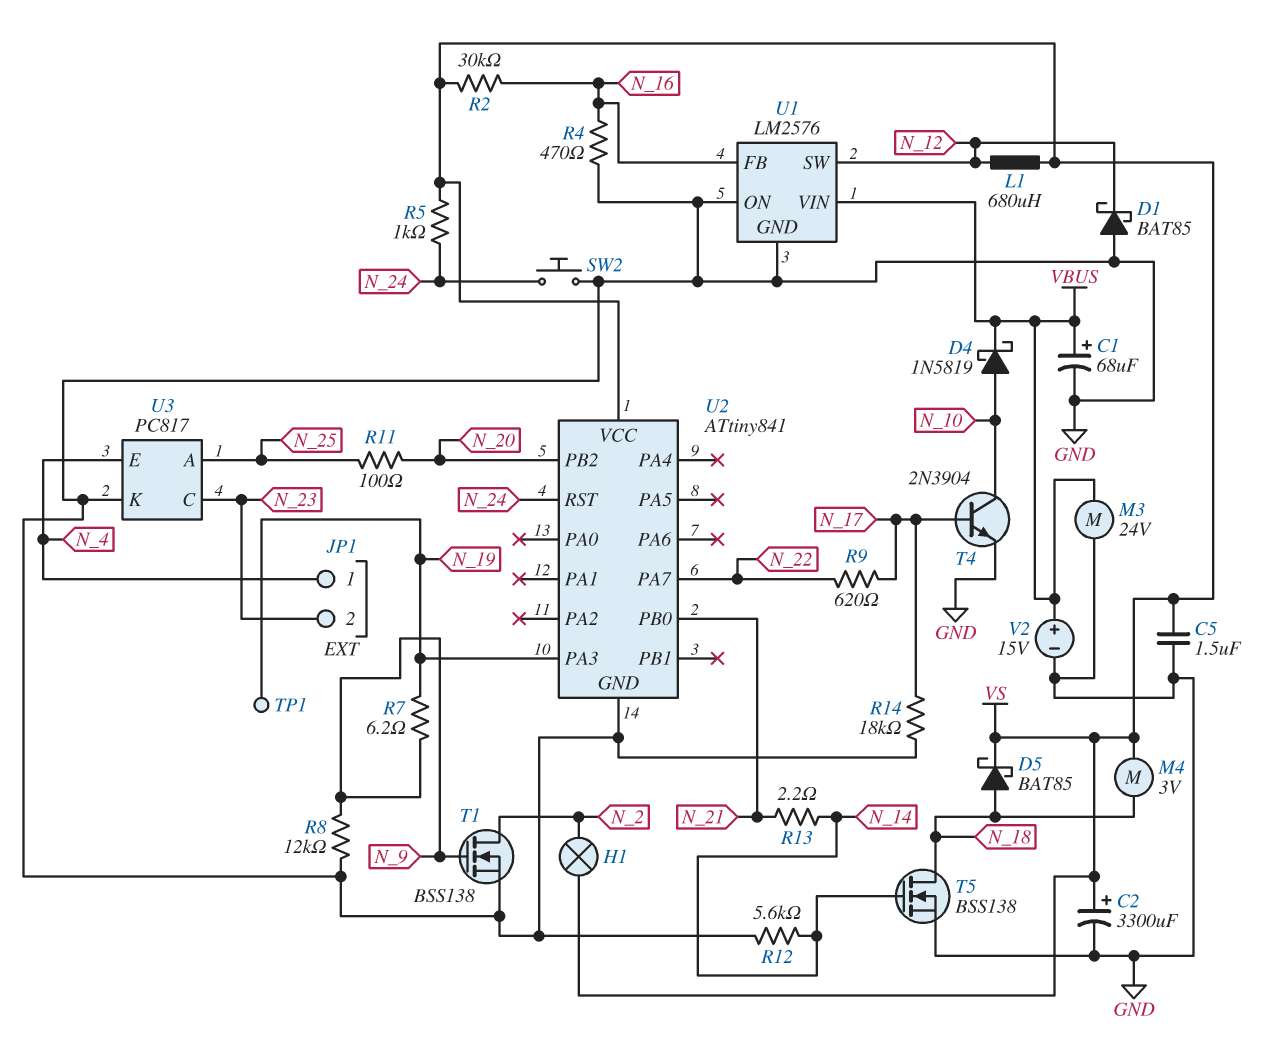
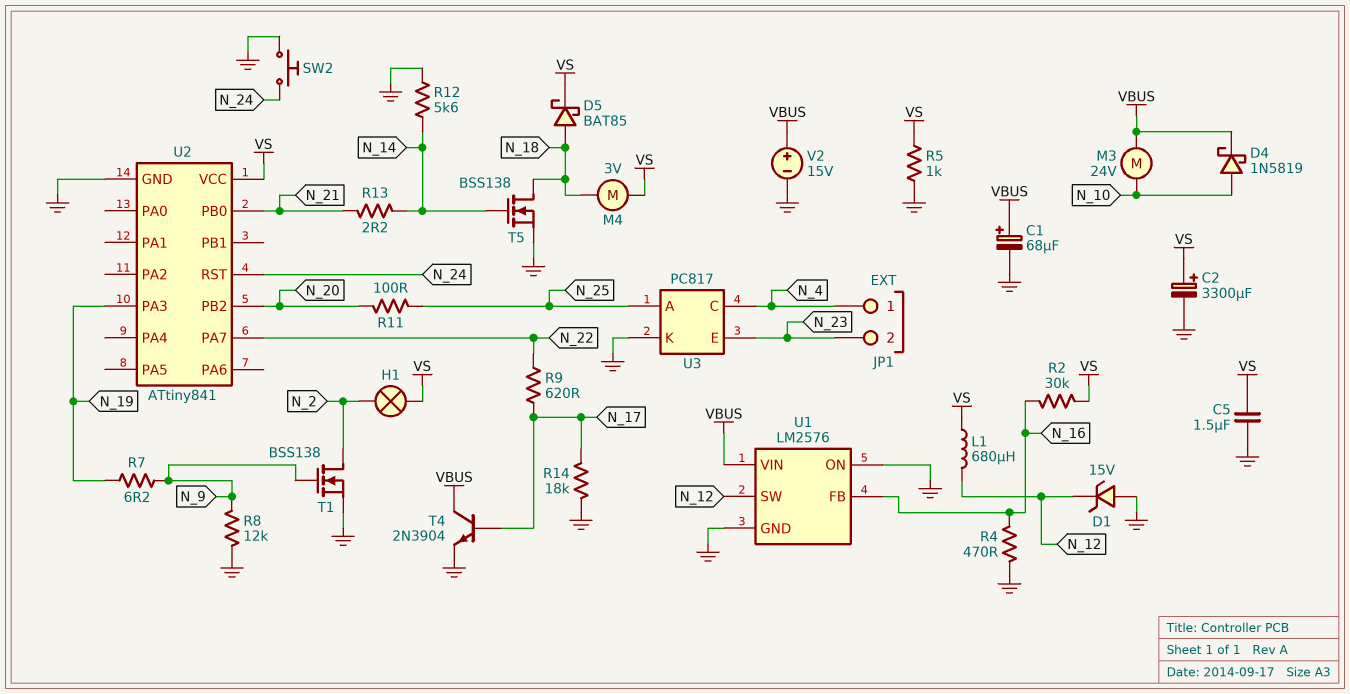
D1: schottky BAT85 (A GND, K N_12) -> zener 15V (A GND, K N_12)
M3: motor 24V (GND, VBUS) -> motor 24V (N_10, VBUS)
R5: 1k (N_24, VS) -> 1k (GND, VS)
T4: NPN 2N3904 (B N_17, C N_10, E GND) -> NPN 2N3904 (B N_17, C VBUS, E GND)
TP1: test point (N_19) -> none
U3 pin C: N_23 -> N_4
U3 pin E: N_4 -> N_23

